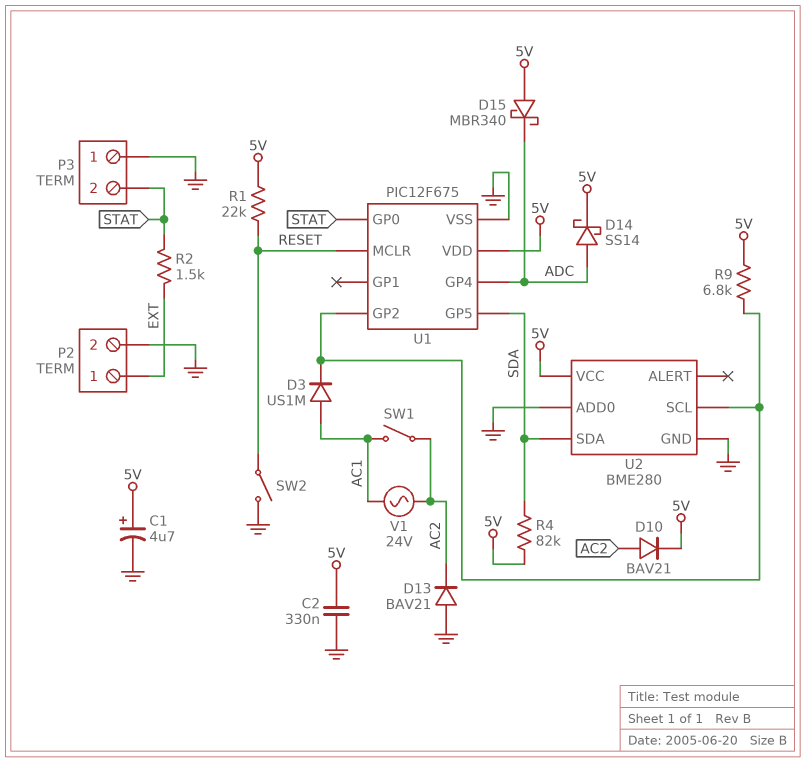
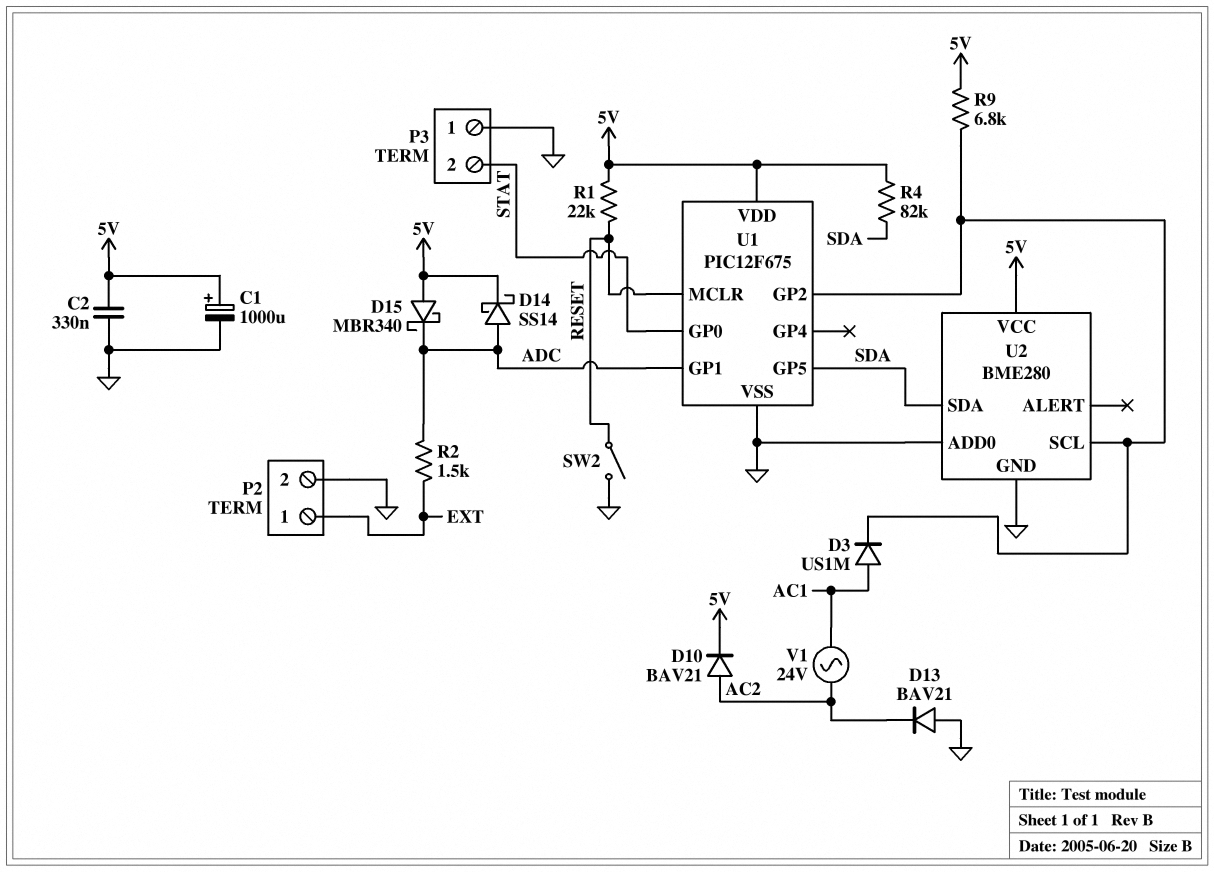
C1: 4.7uF (plus 5V, minus GND) -> 1000uF (plus 5V, minus GND)
R2: 1.5k (EXT, STAT) -> 1.5k (ADC, EXT)
SW1: switch (AC1, AC2) -> none
U1 pin GP1: none -> ADC
U1 pin GP4: ADC -> none

